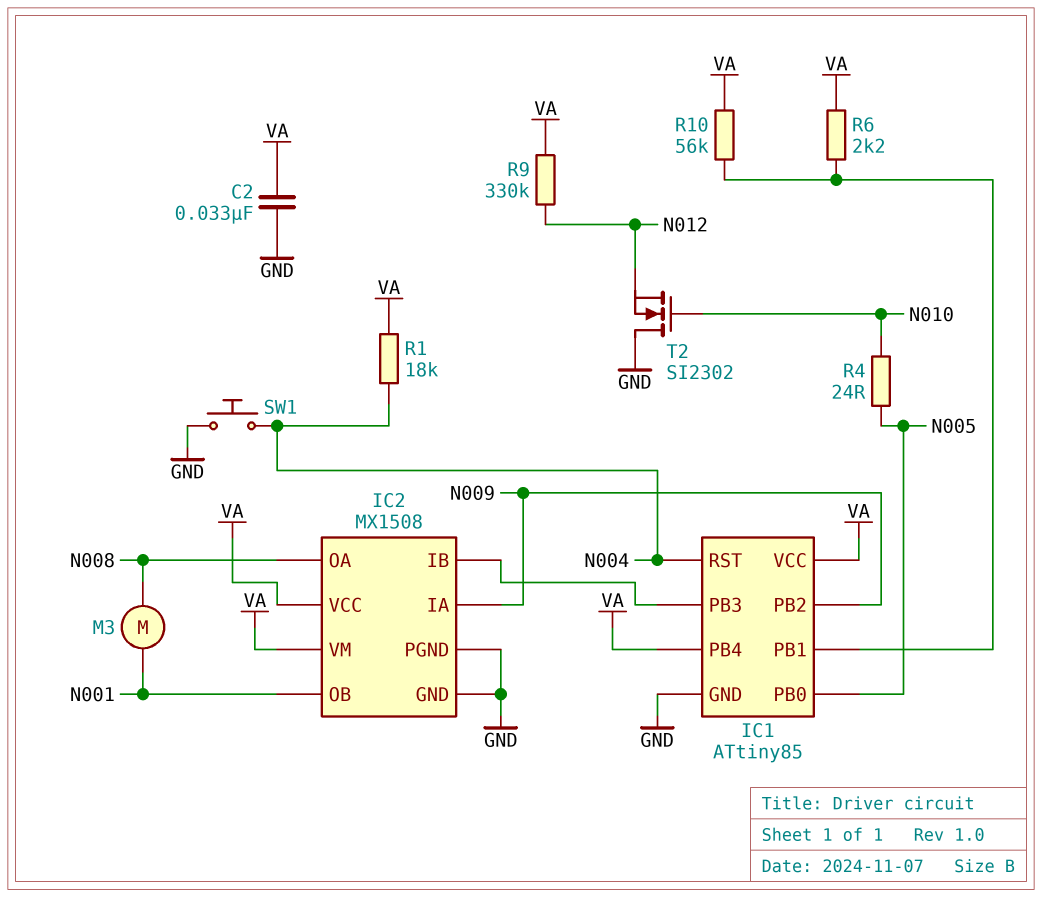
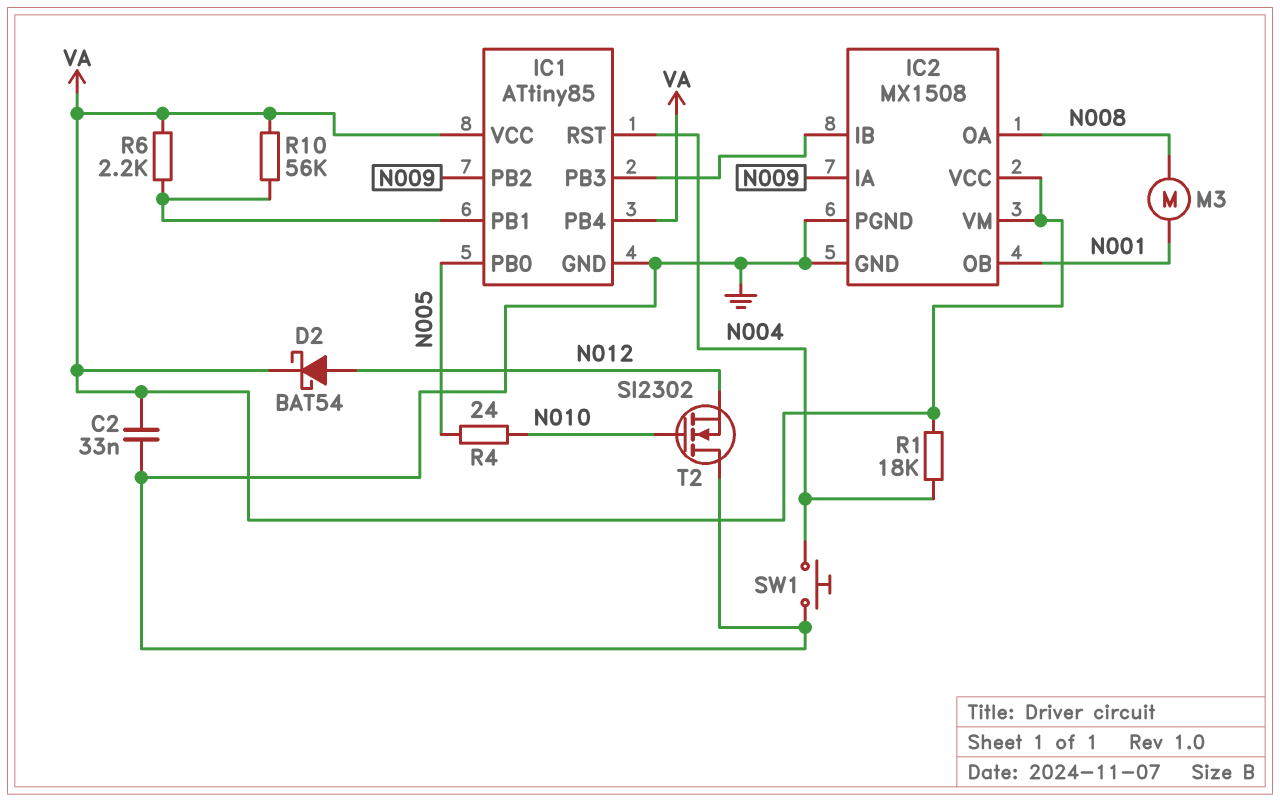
D2: none -> schottky BAT54 (A N012, K VA)
R9: 330k (N012, VA) -> none

